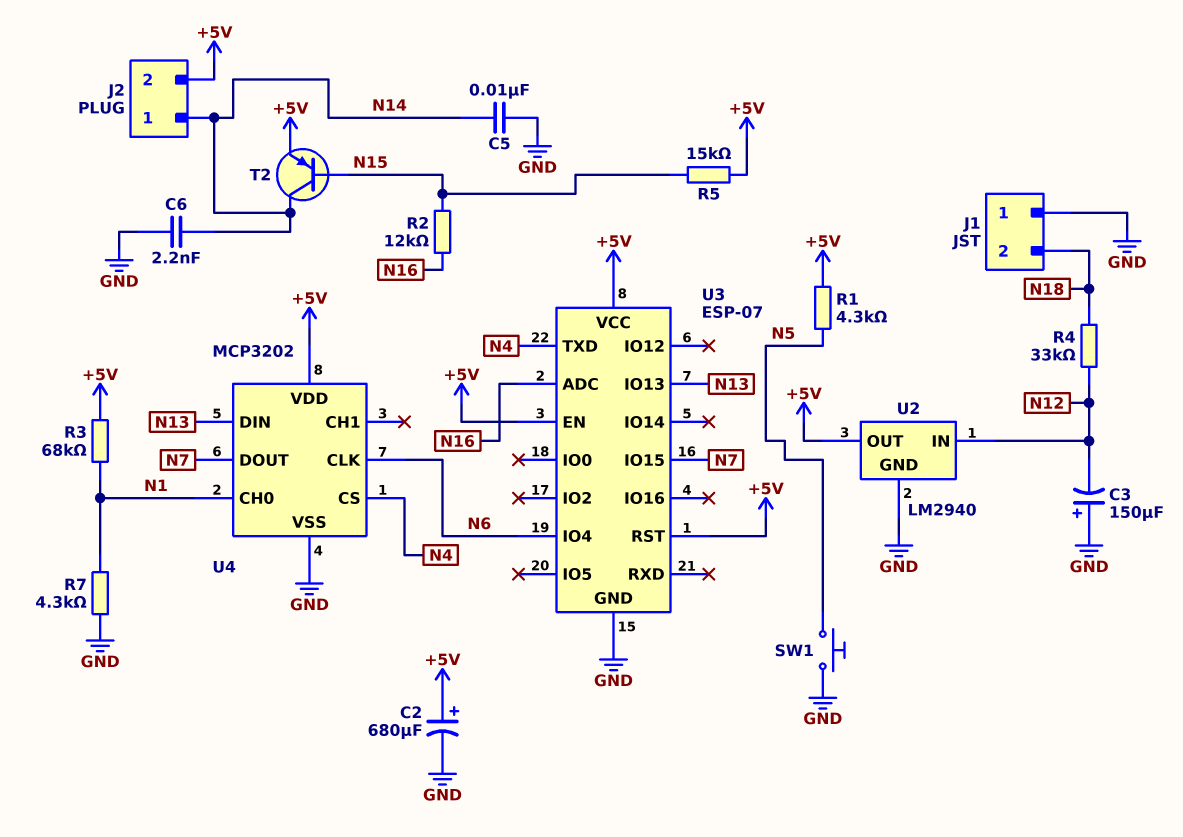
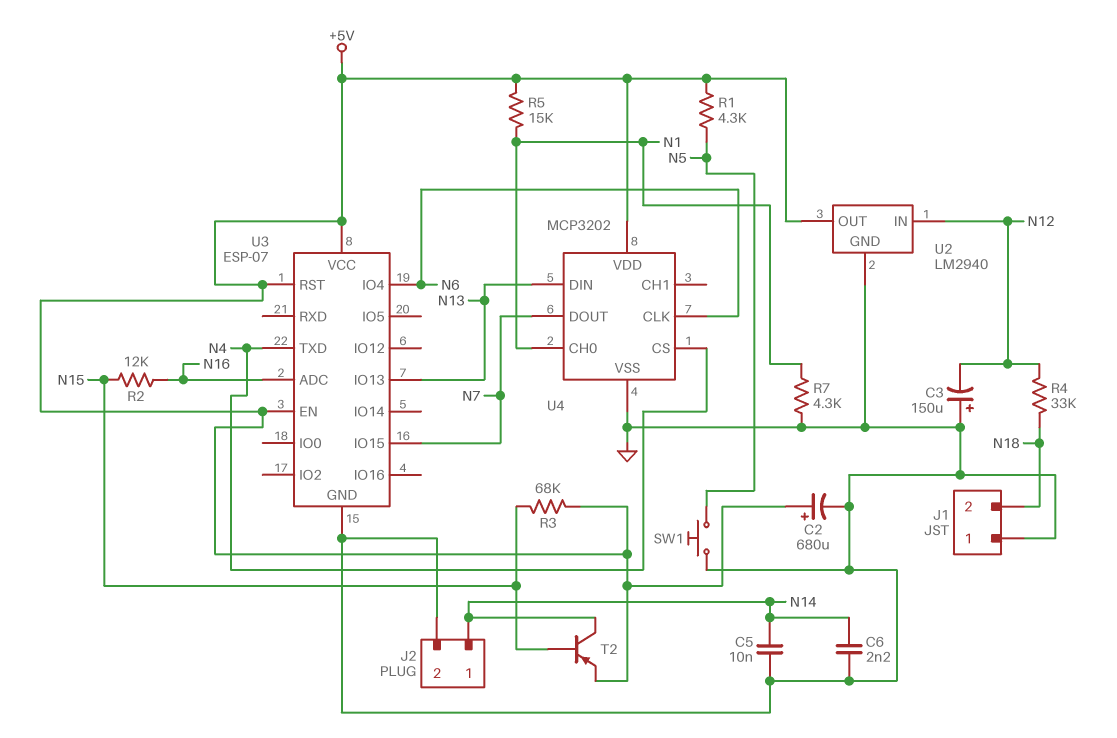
J2 pin 2: +5V -> GND
R3: 68k (+5V, N1) -> 68k (+5V, N15)
R5: 15k (+5V, N15) -> 15k (+5V, N1)

